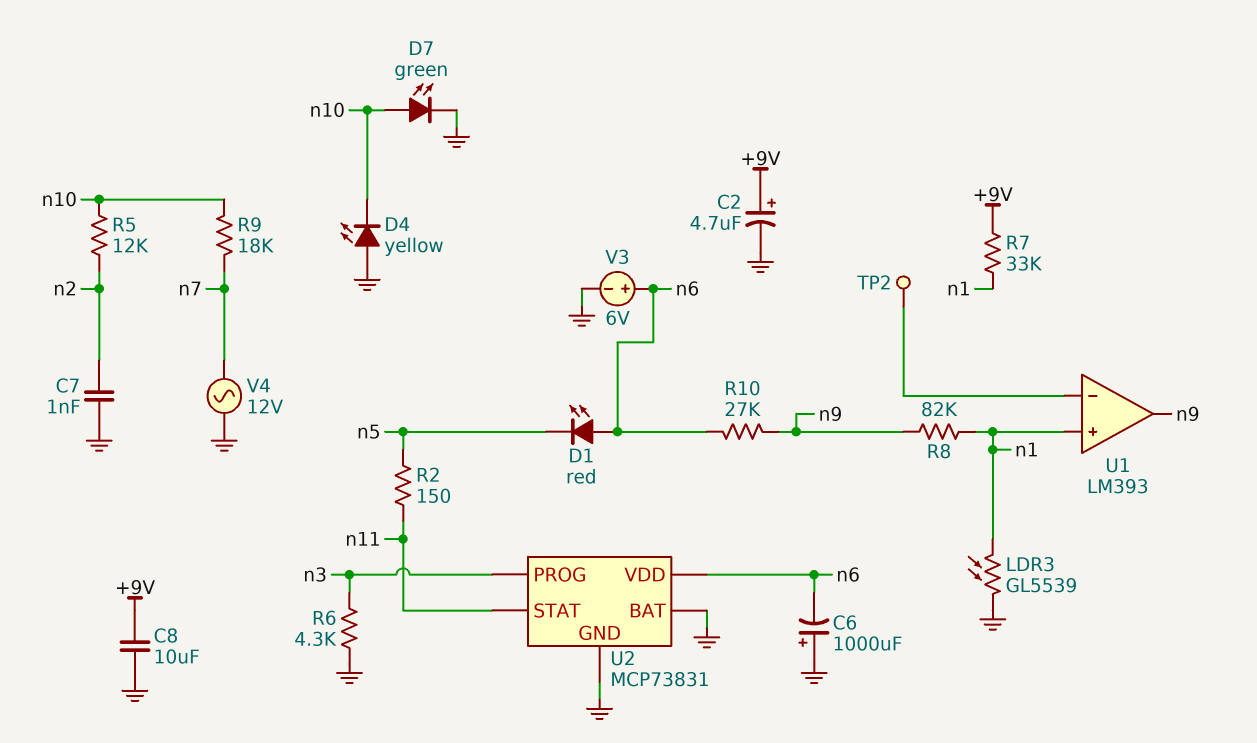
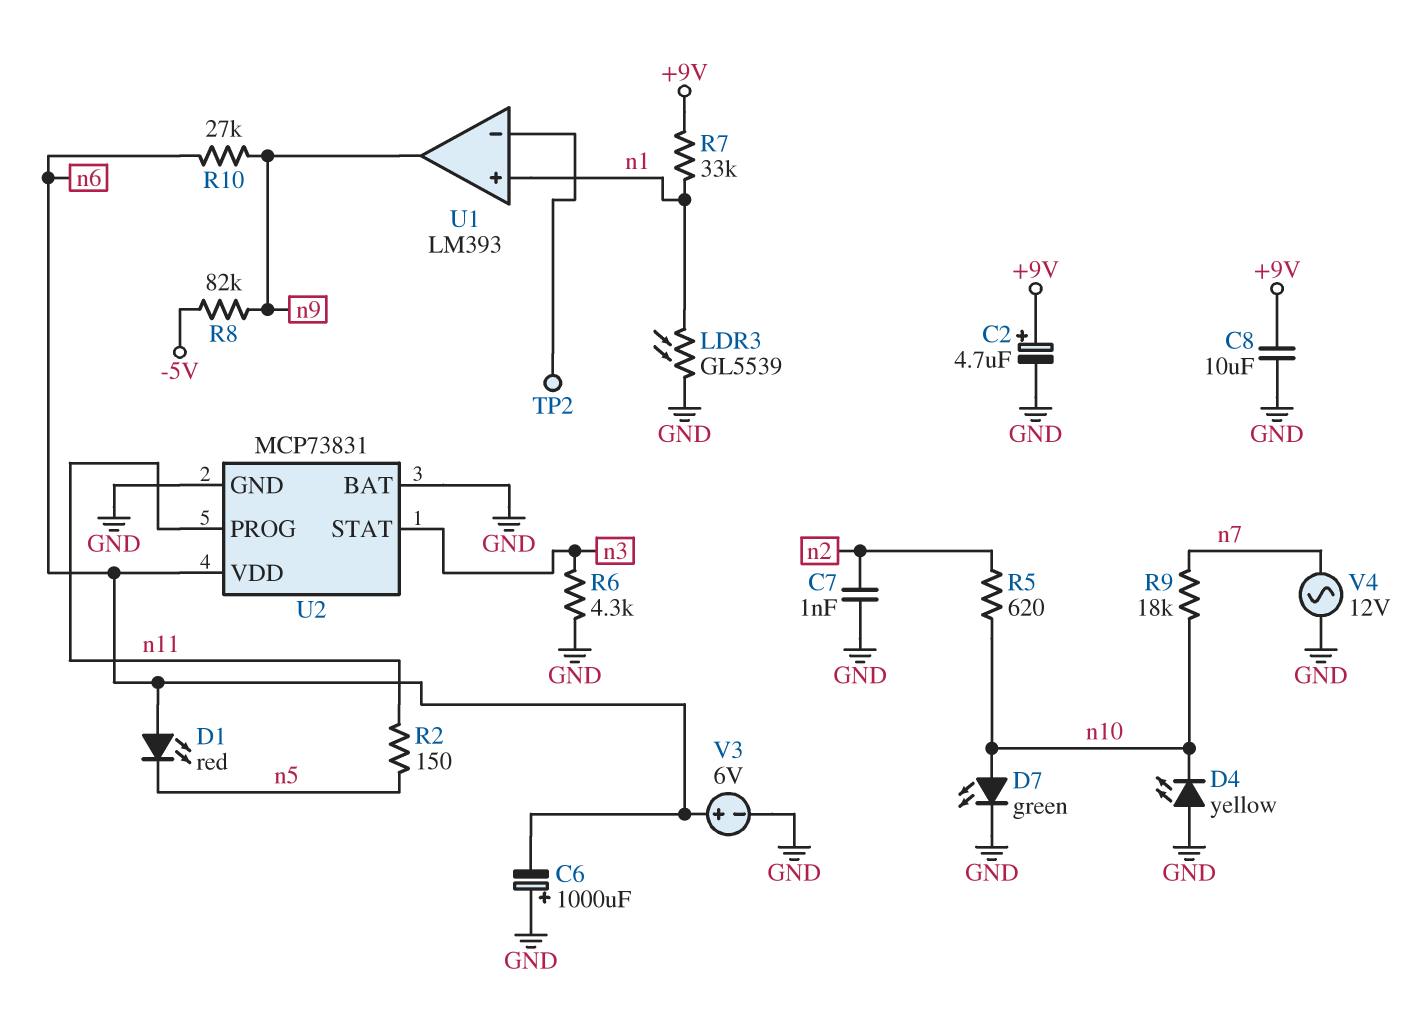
R5: 12k (n2, n10) -> 620 (n2, n10)
R8: 82k (n1, n9) -> 82k (-5V, n9)
U2 pin PROG: n3 -> n11
U2 pin STAT: n11 -> n3

